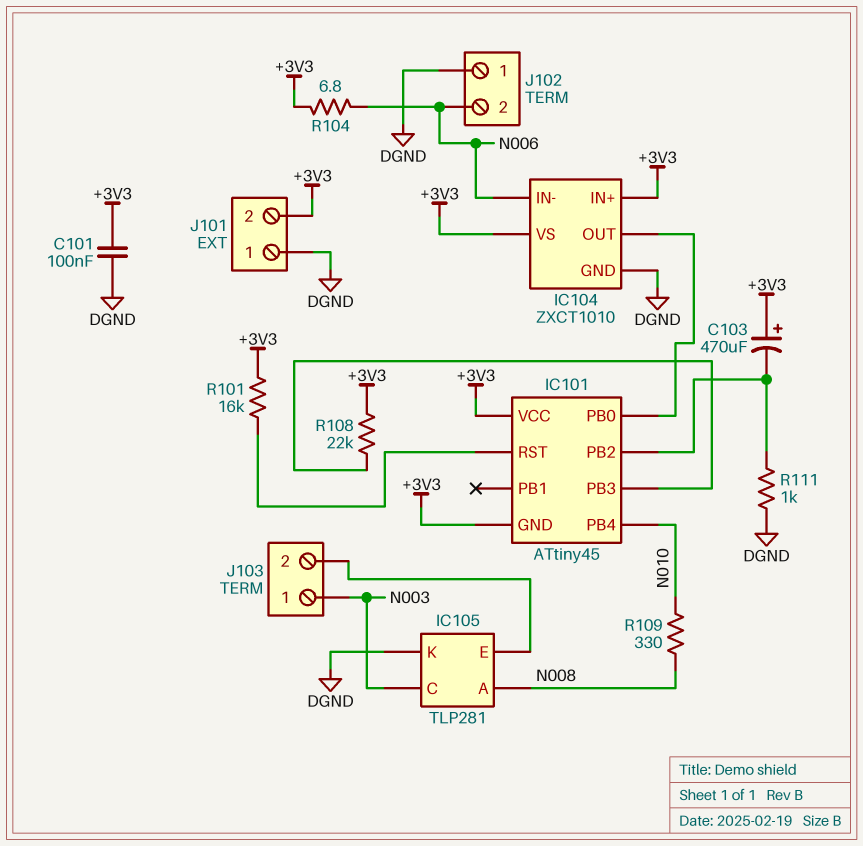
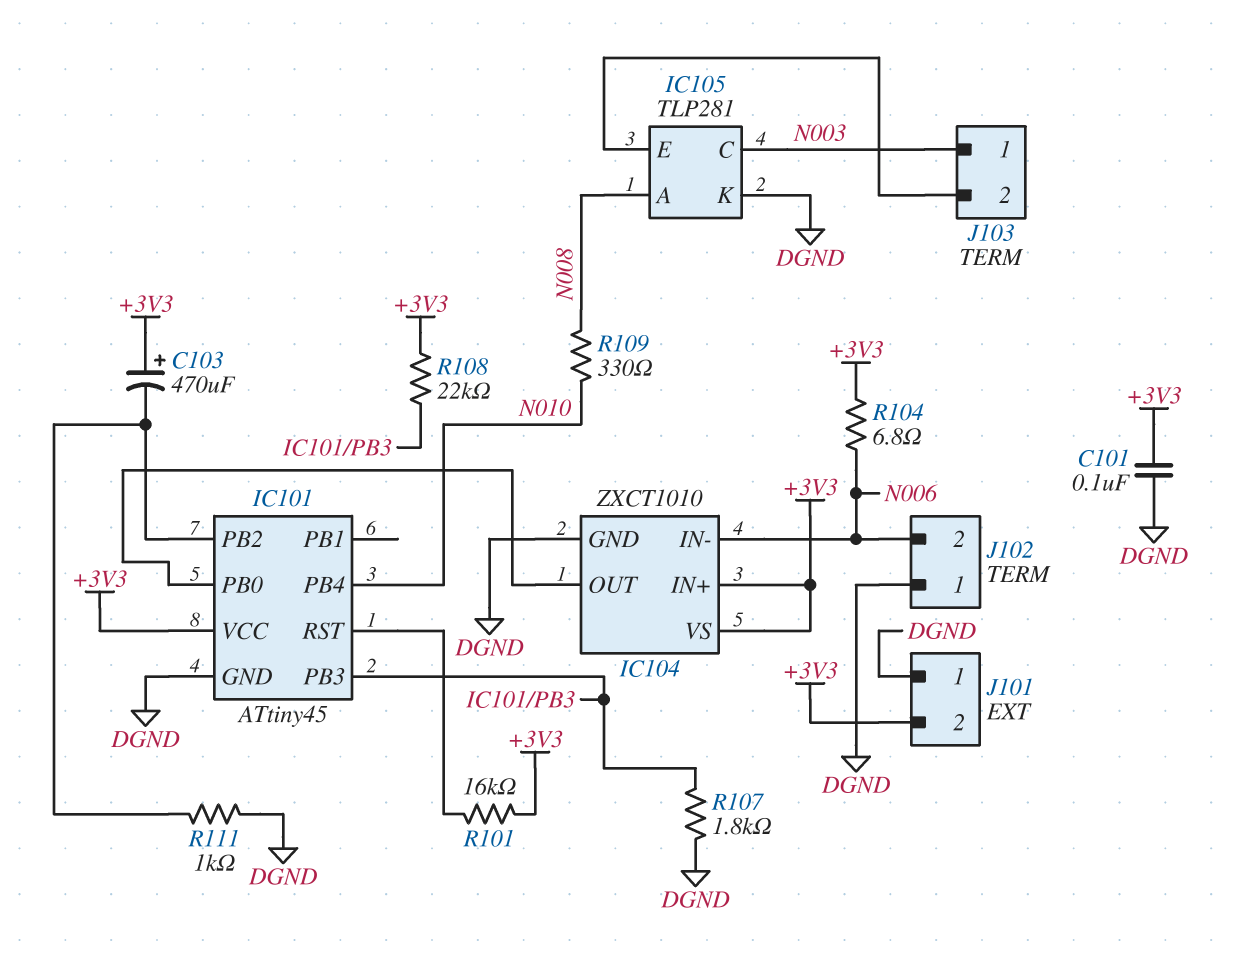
IC101 pin GND: +3V3 -> DGND
R107: none -> 1.8k (DGND, IC101/PB3)

